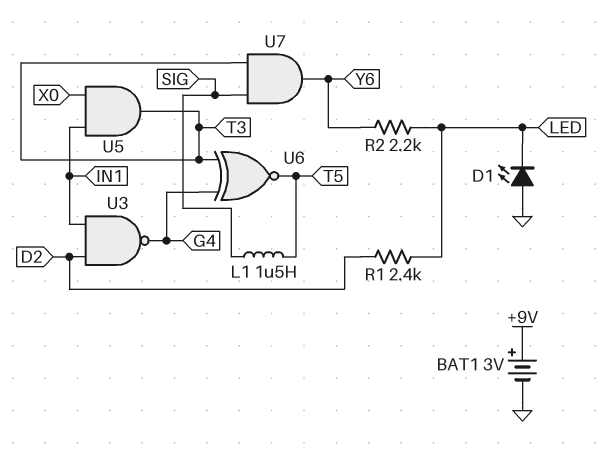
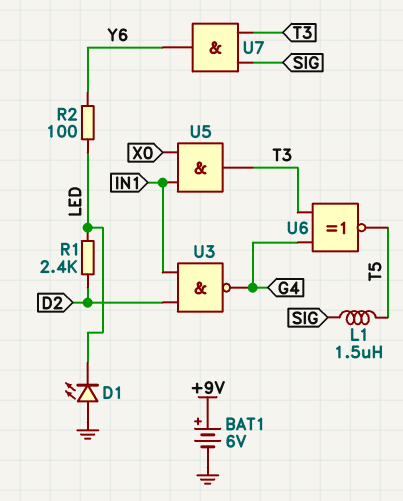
BAT1: 3V (plus +9V, minus GND) -> 6V (plus +9V, minus GND)
R2: 2.2k (LED, Y6) -> 100 (LED, Y6)

